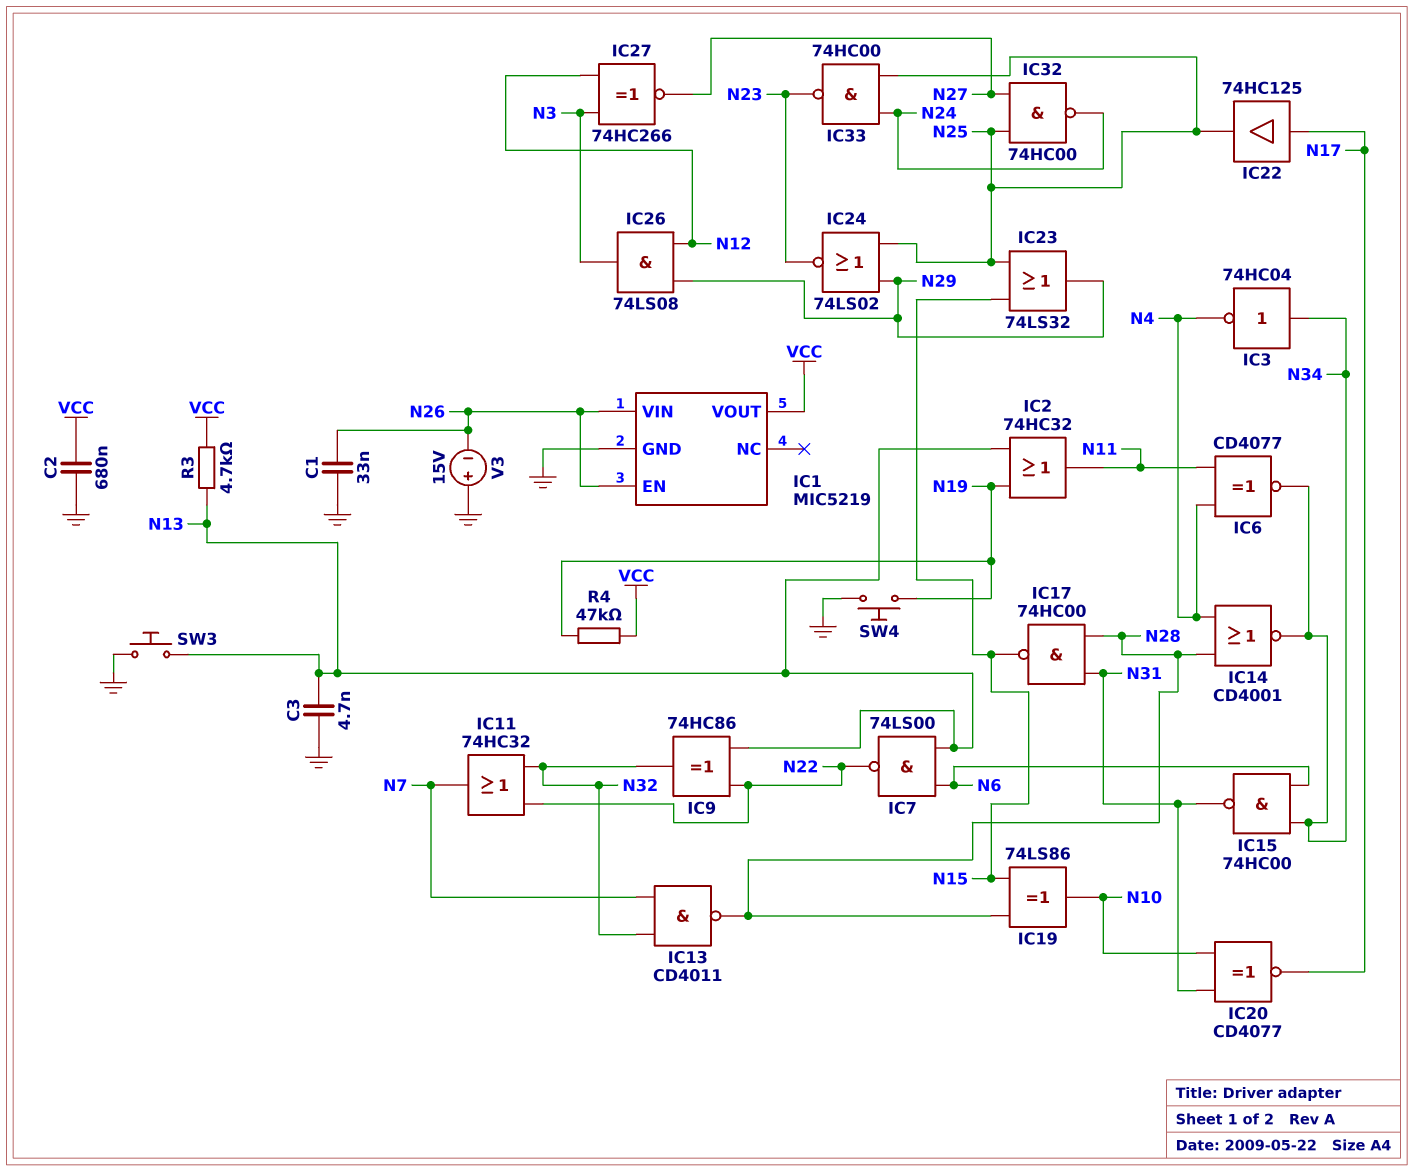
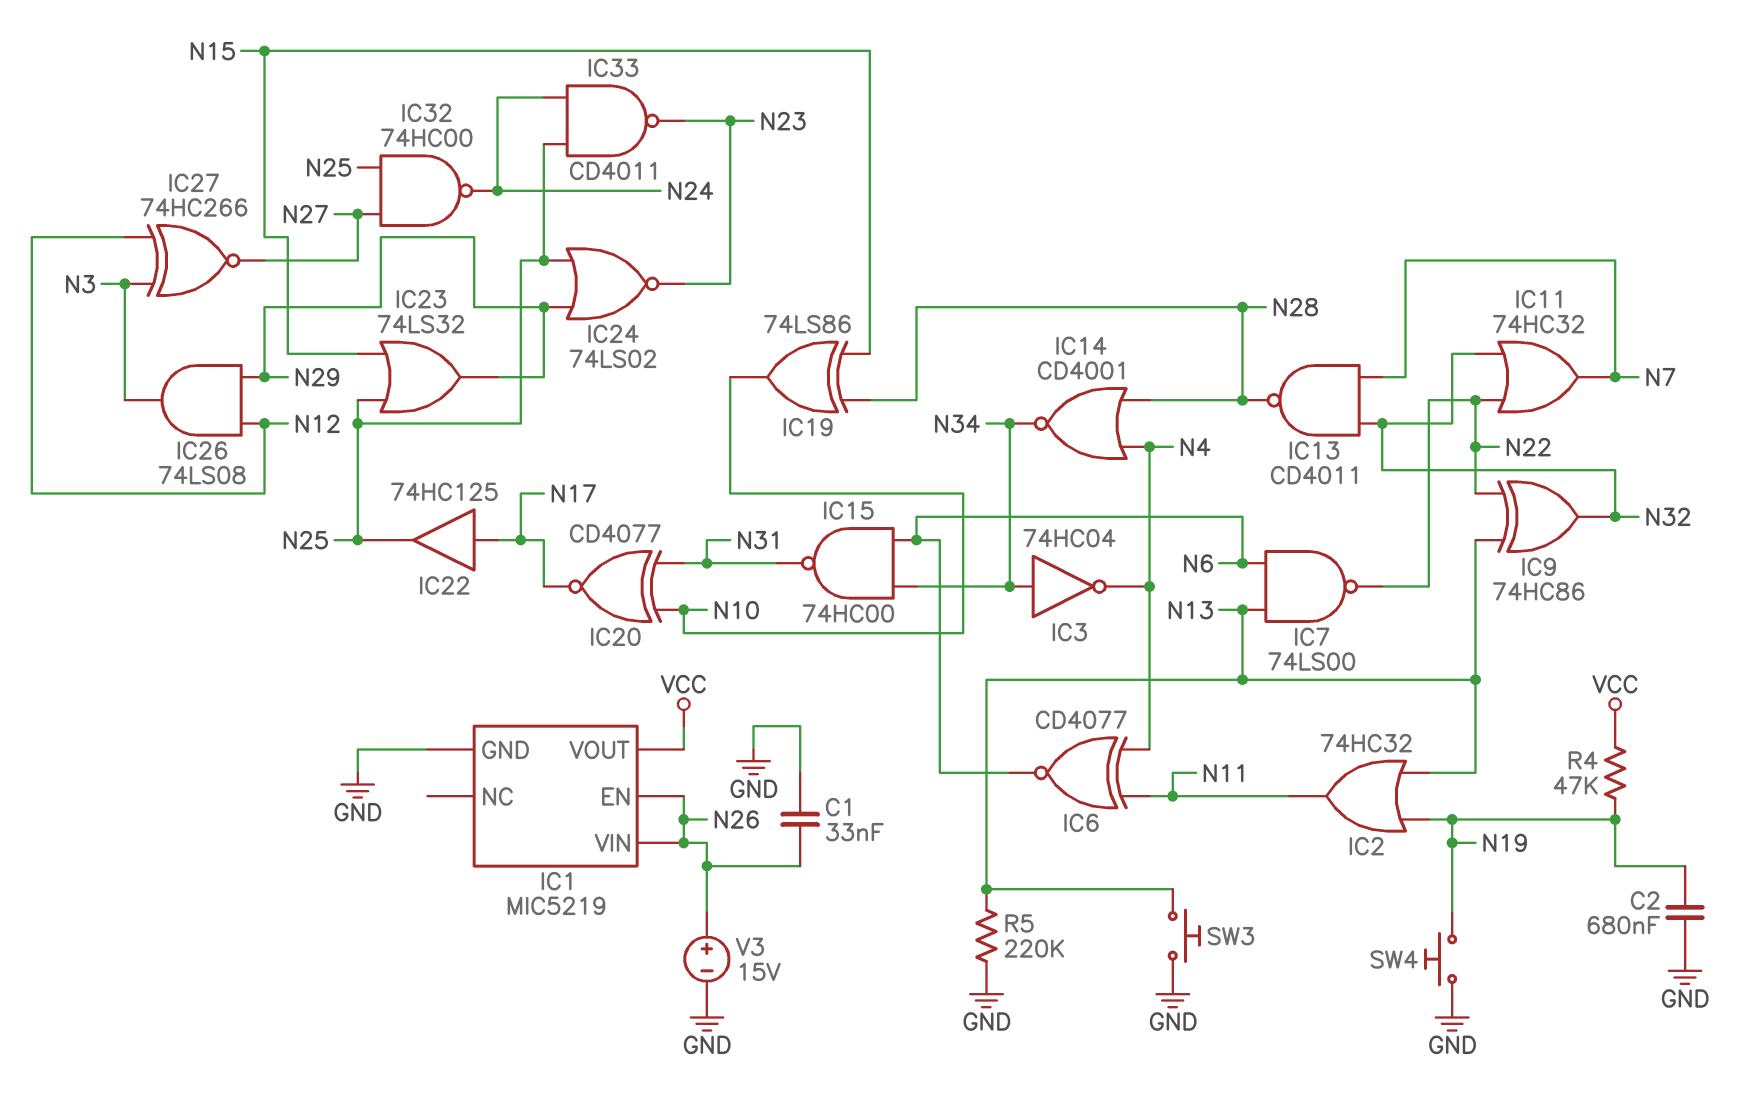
C2: 680nF (GND, VCC) -> 680nF (GND, N19)
C3: 4.7nF (GND, N13) -> none
IC6: XNOR CD4077 (in N4, in N11, out N34) -> XNOR CD4077 (in N4, in N11, out N6)
IC17: NAND 74HC00 (in N28, in N31, out N15) -> none
IC33: NAND 74HC00 (in N24, in N25, out N23) -> NAND CD4011 (in N24, in N25, out N23)
R3: 4.7k (N13, VCC) -> none
R5: none -> 220k (GND, N13)
V3: 15V (plus GND, minus N26) -> 15V (plus N26, minus GND)

